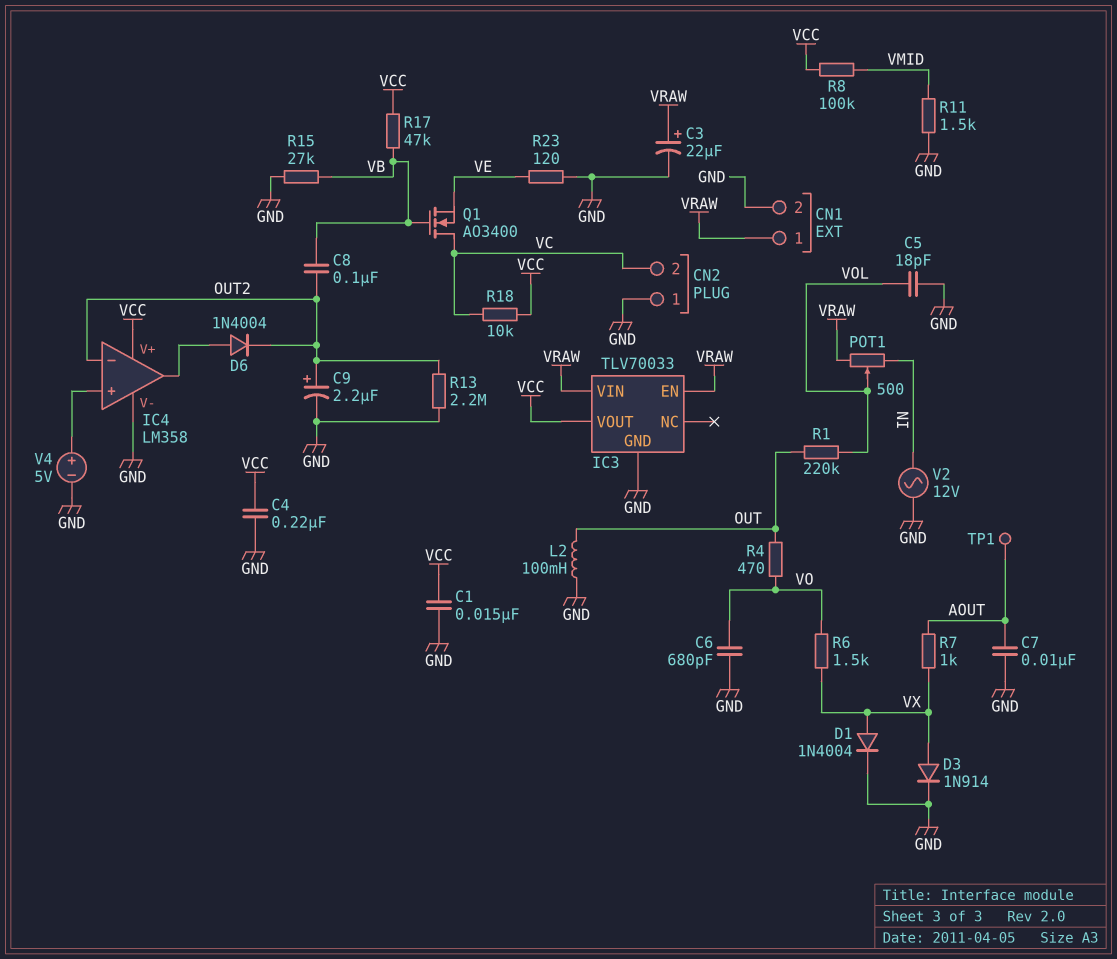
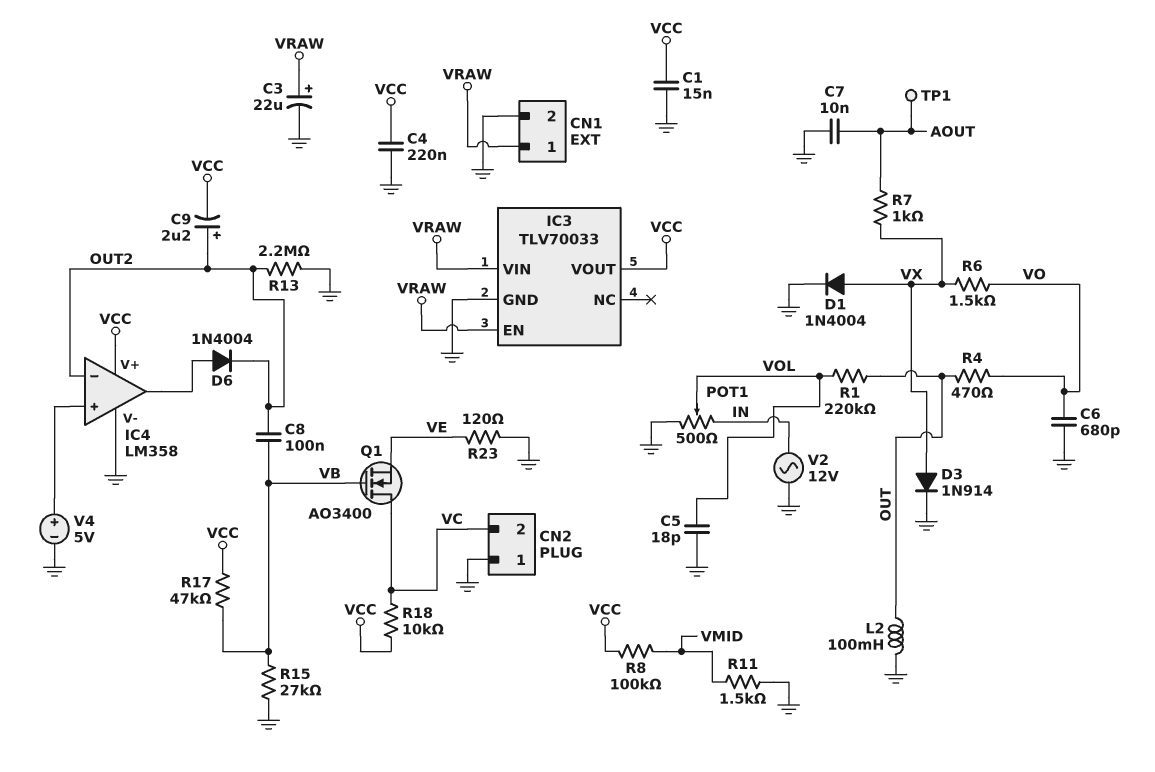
C9: 2.2uF (plus OUT2, minus GND) -> 2.2uF (plus OUT2, minus VCC)
POT1: 500 (IN, VRAW, wiper VOL) -> 500 (GND, IN, wiper VOL)

